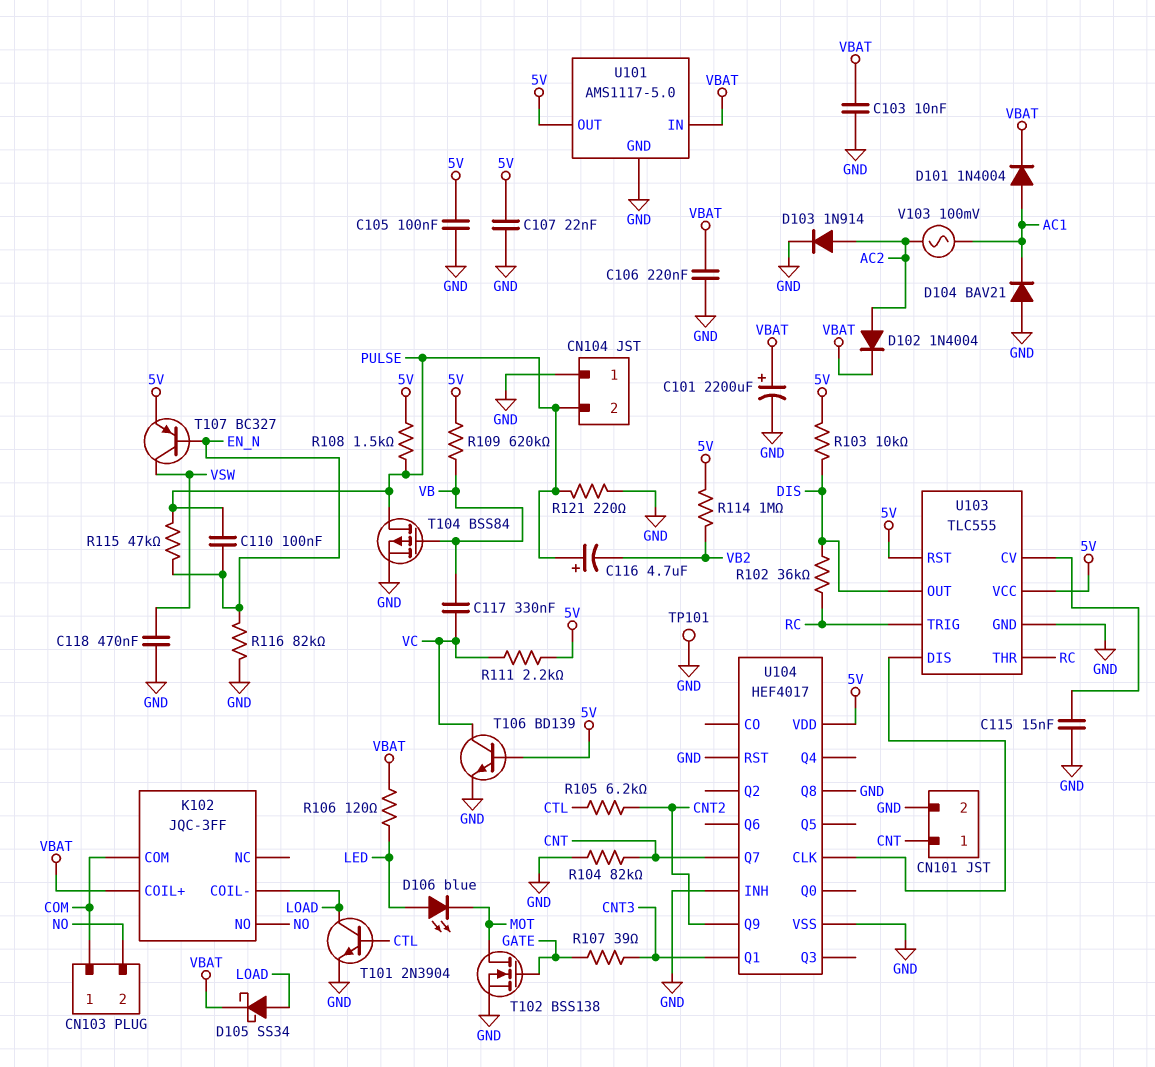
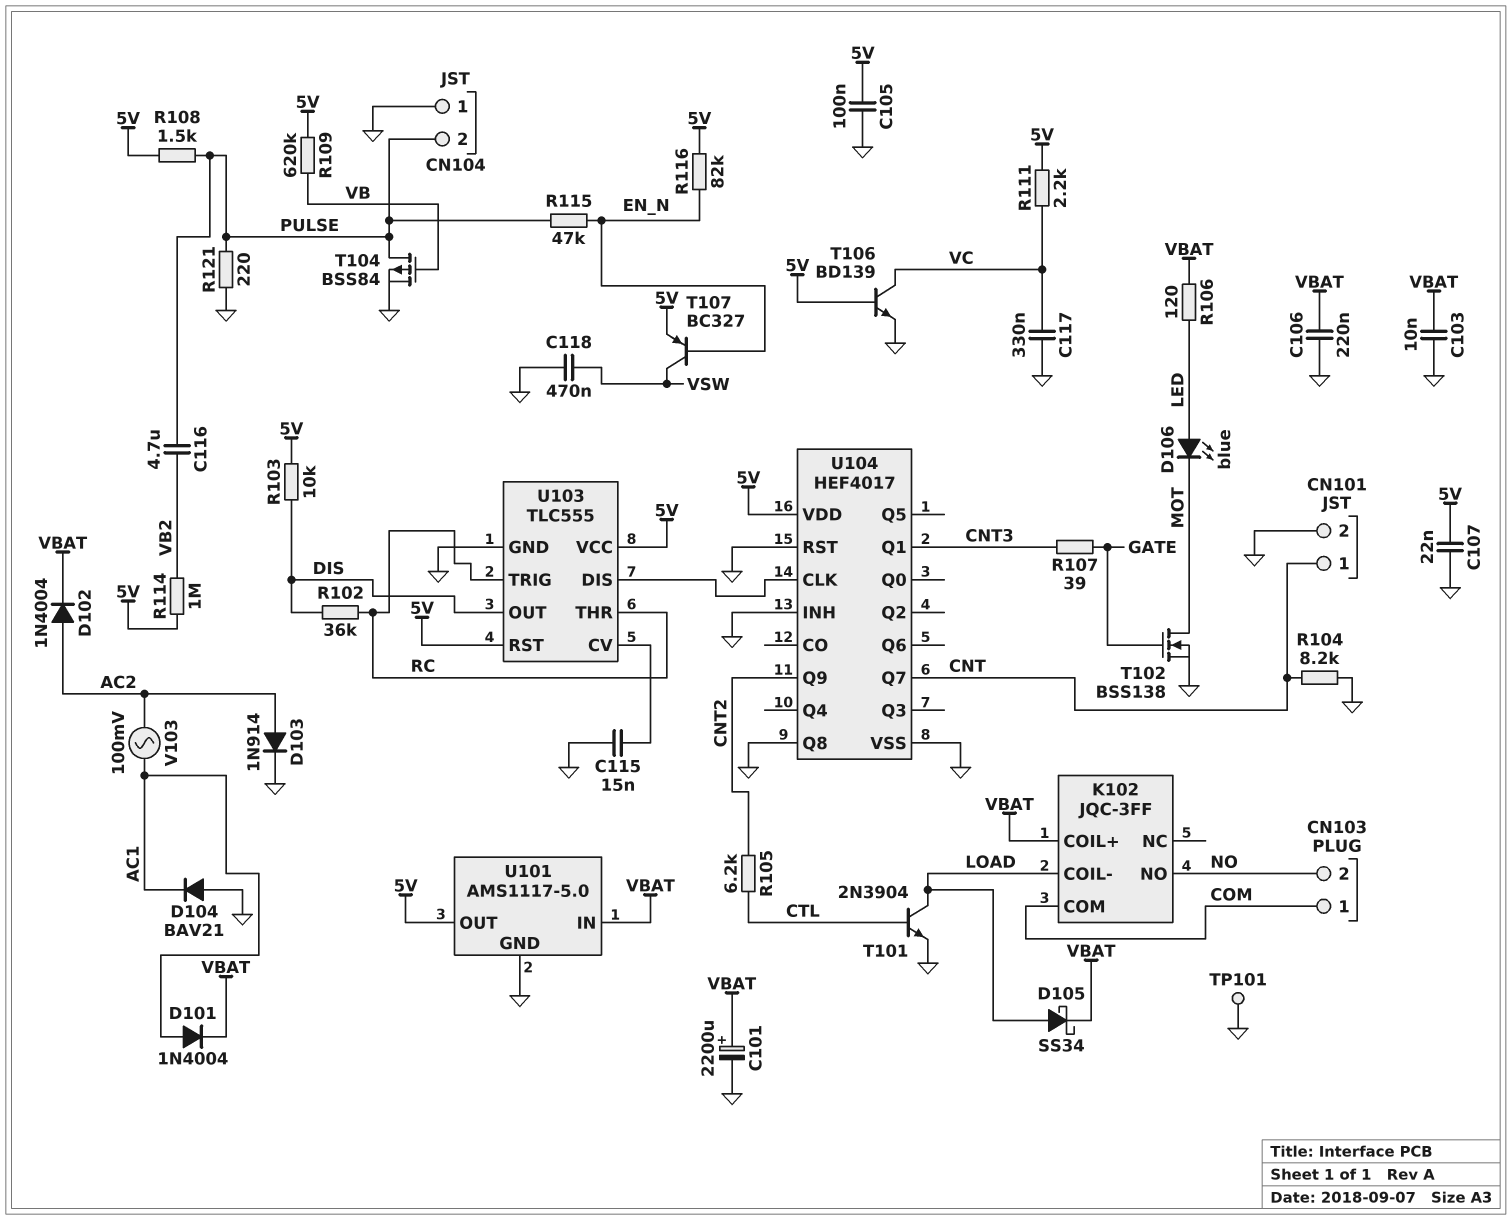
C110: 100nF (EN_N, PULSE) -> none
C116: 4.7uF (plus PULSE, minus VB2) -> 4.7uF (PULSE, VB2)
C117: 330nF (VB, VC) -> 330nF (GND, VC)
R104: 82k (CNT, GND) -> 8.2k (CNT, GND)
R116: 82k (EN_N, GND) -> 82k (5V, EN_N)

